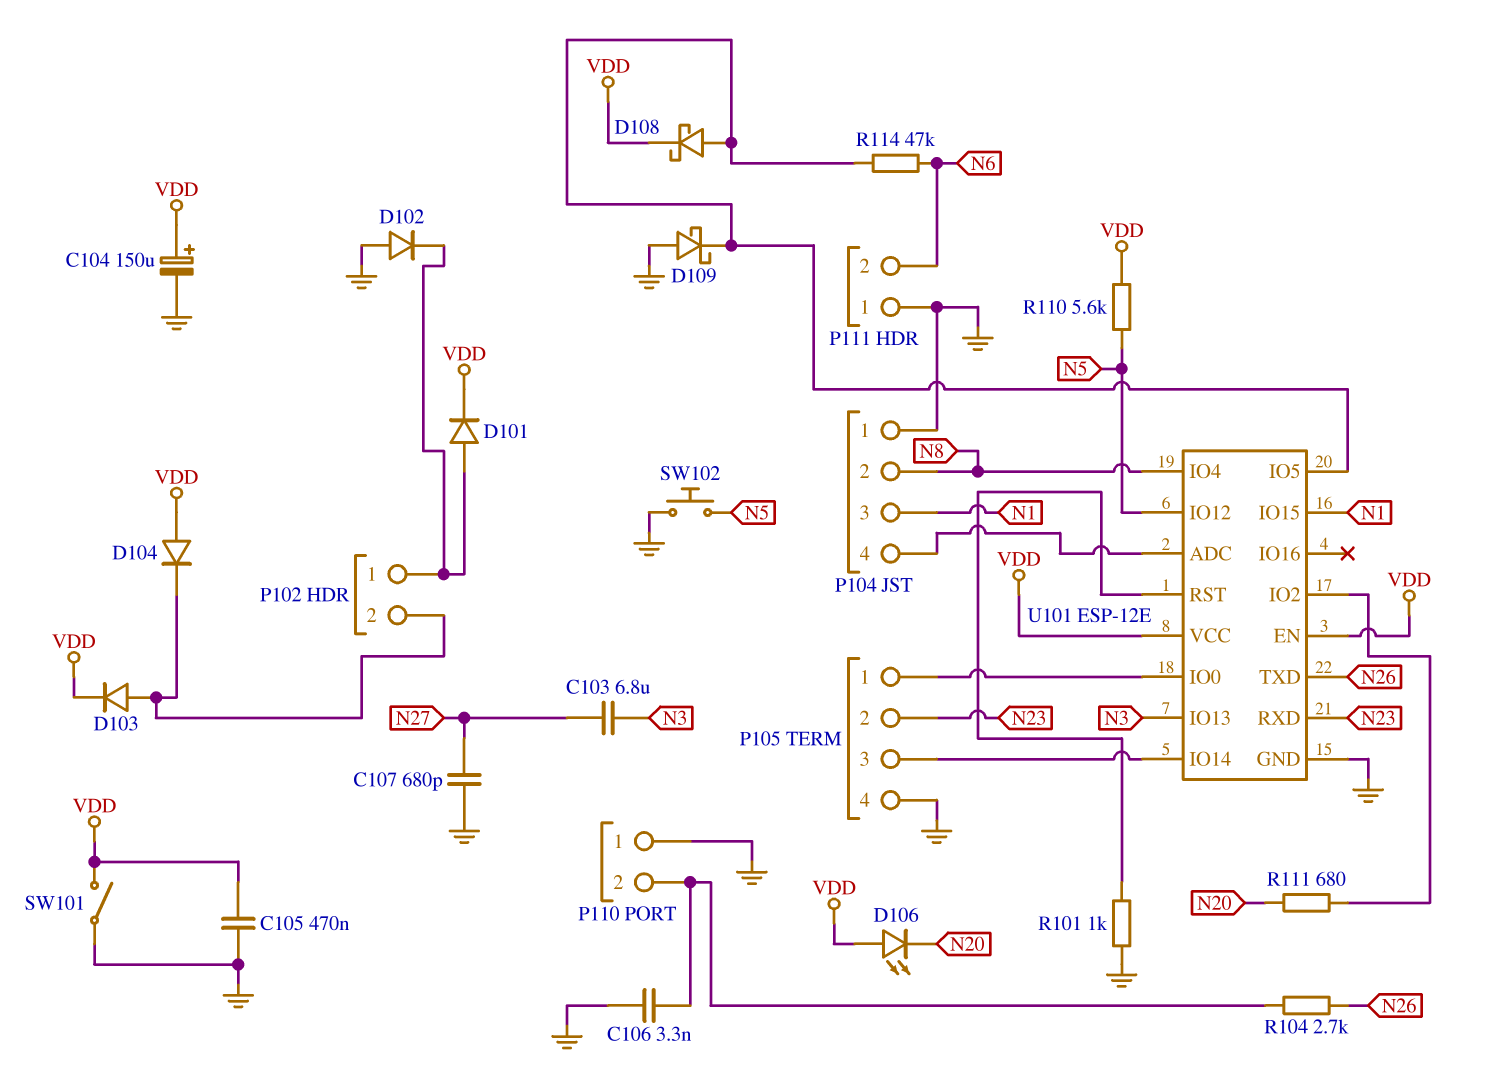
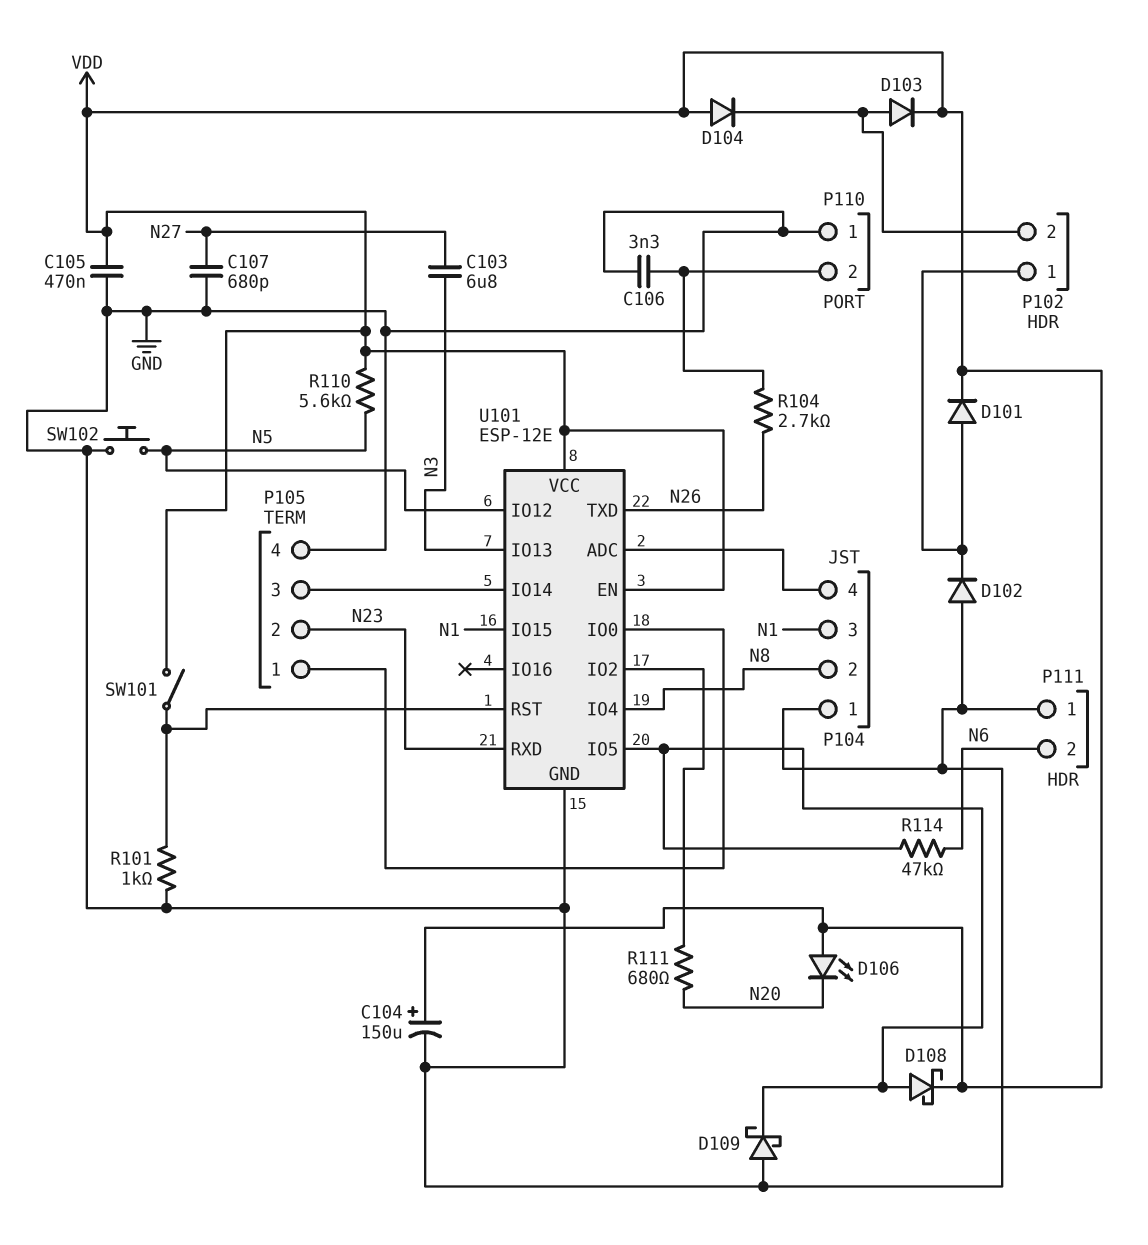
SW101: switch (GND, VDD) -> switch (U101/RST, VDD)

